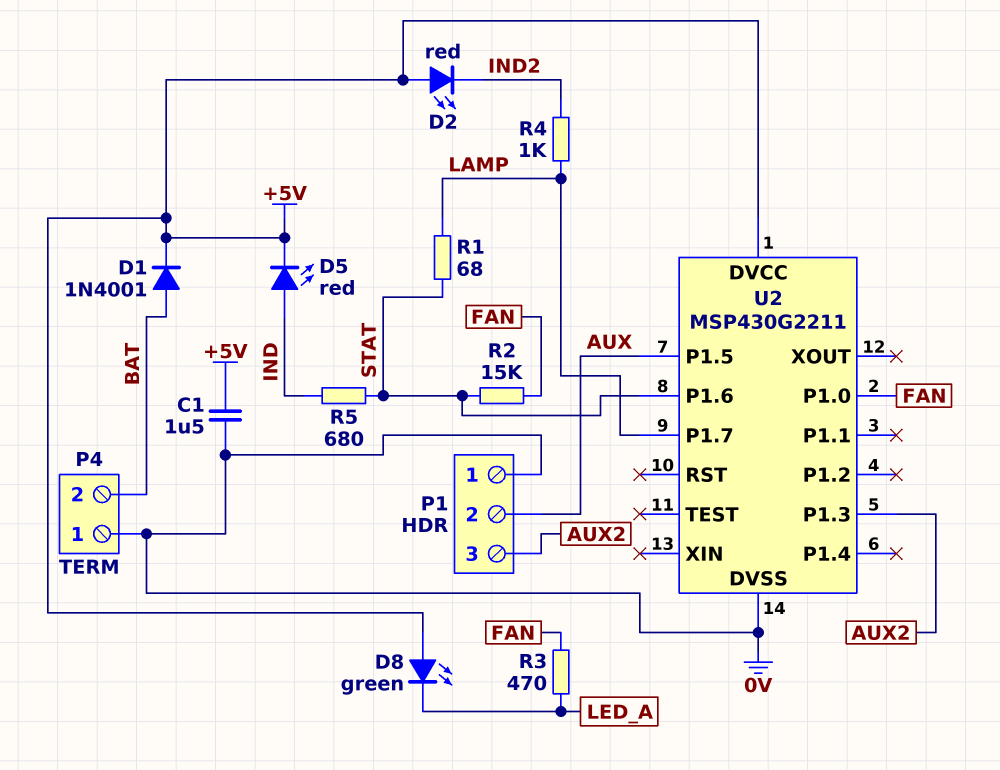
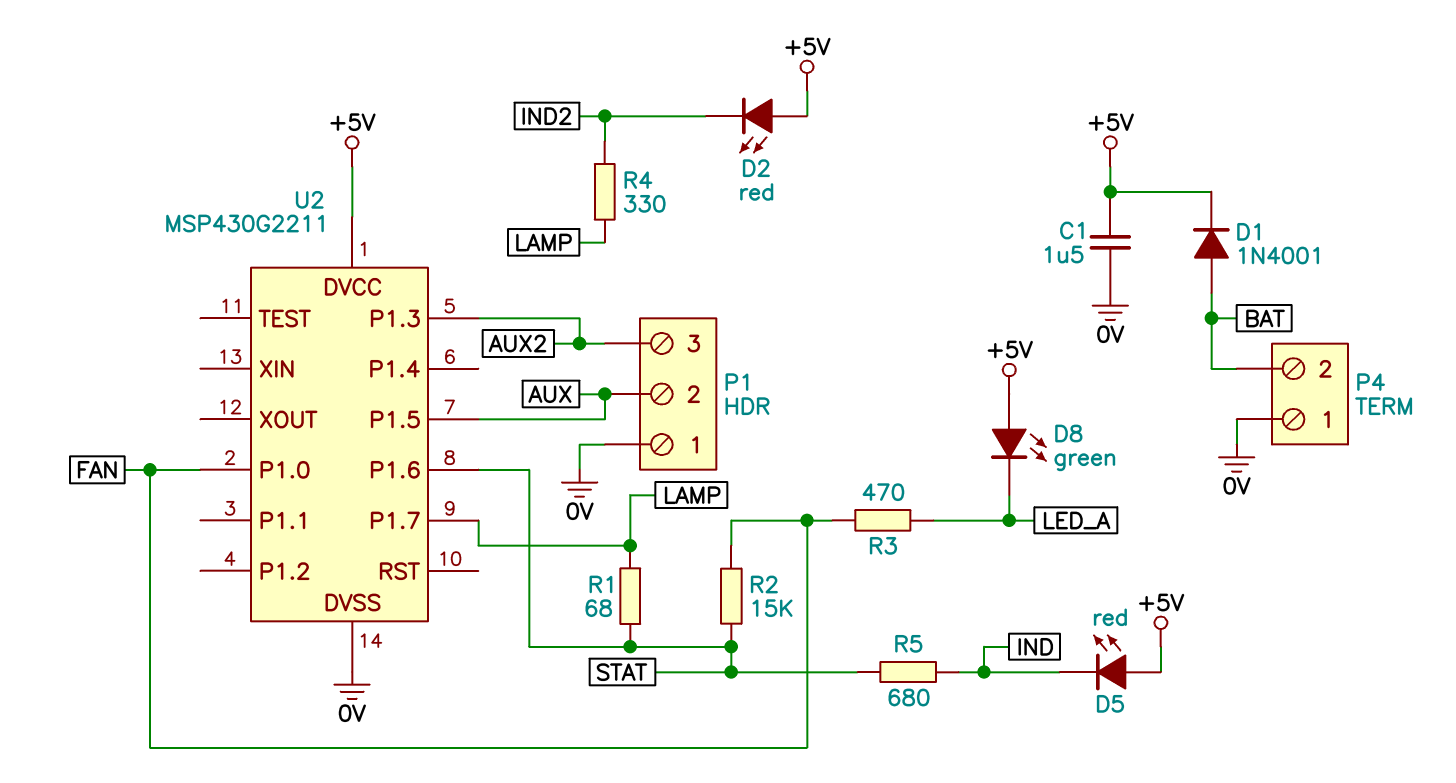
D5: LED red (A IND, K +5V) -> LED red (A +5V, K IND)
R4: 1k (IND2, LAMP) -> 330 (IND2, LAMP)

